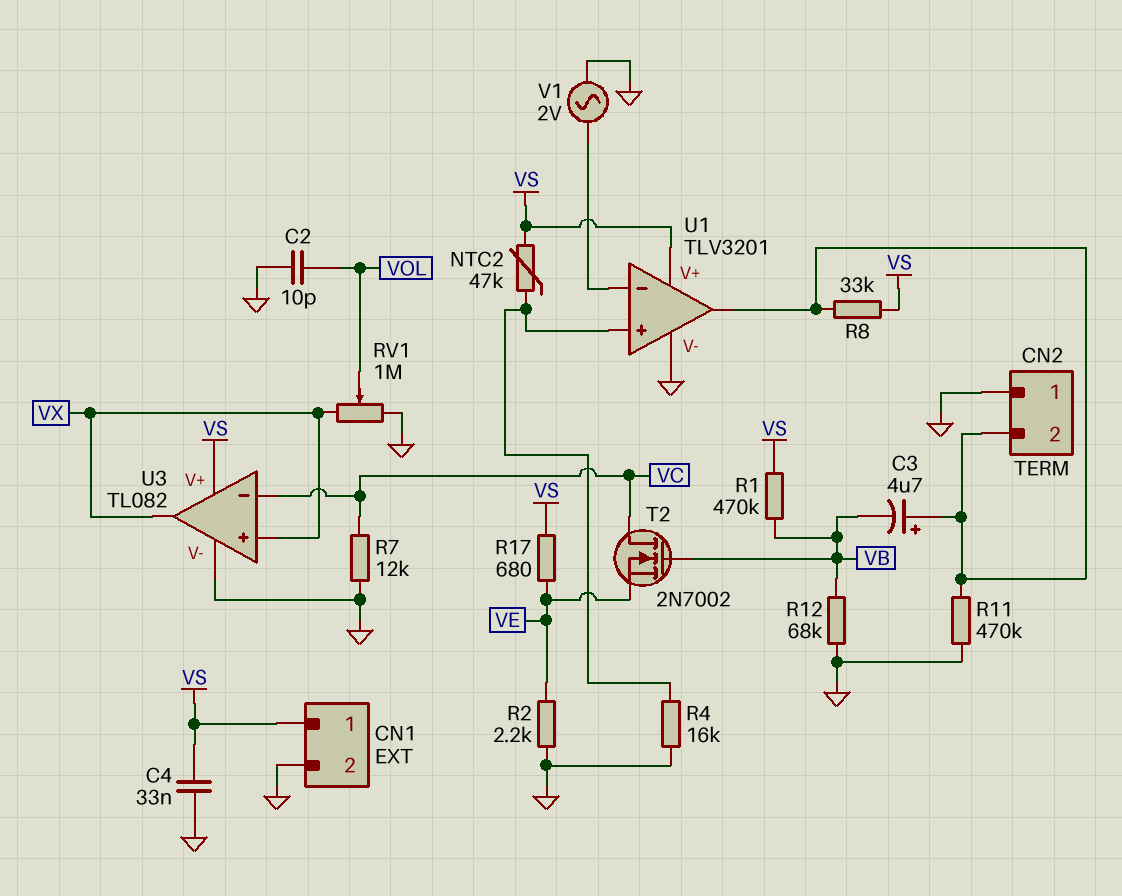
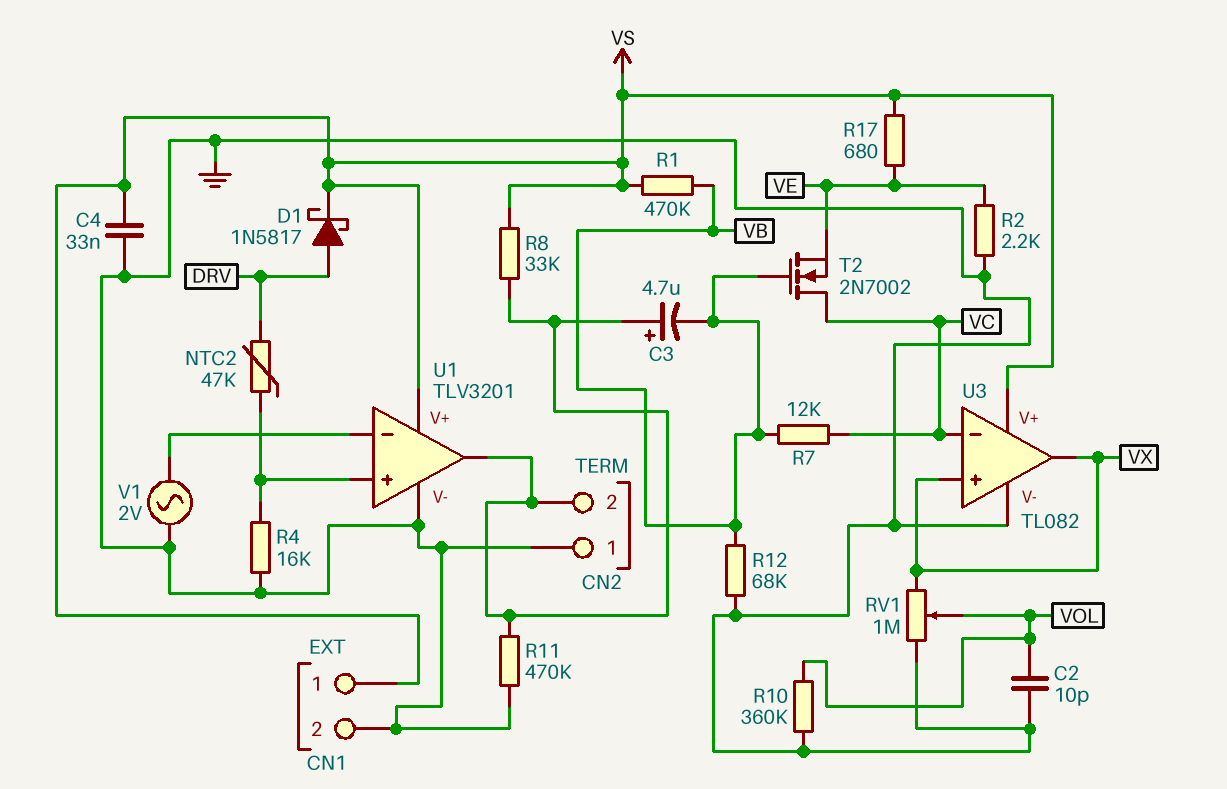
D1: none -> schottky 1N5817 (A DRV, K VS)
NTC2: 47k (U1/in+, VS) -> 47k (DRV, U1/in+)
R7: 12k (GND, VC) -> 12k (VB, VC)
R10: none -> 360k (GND, VOL)

